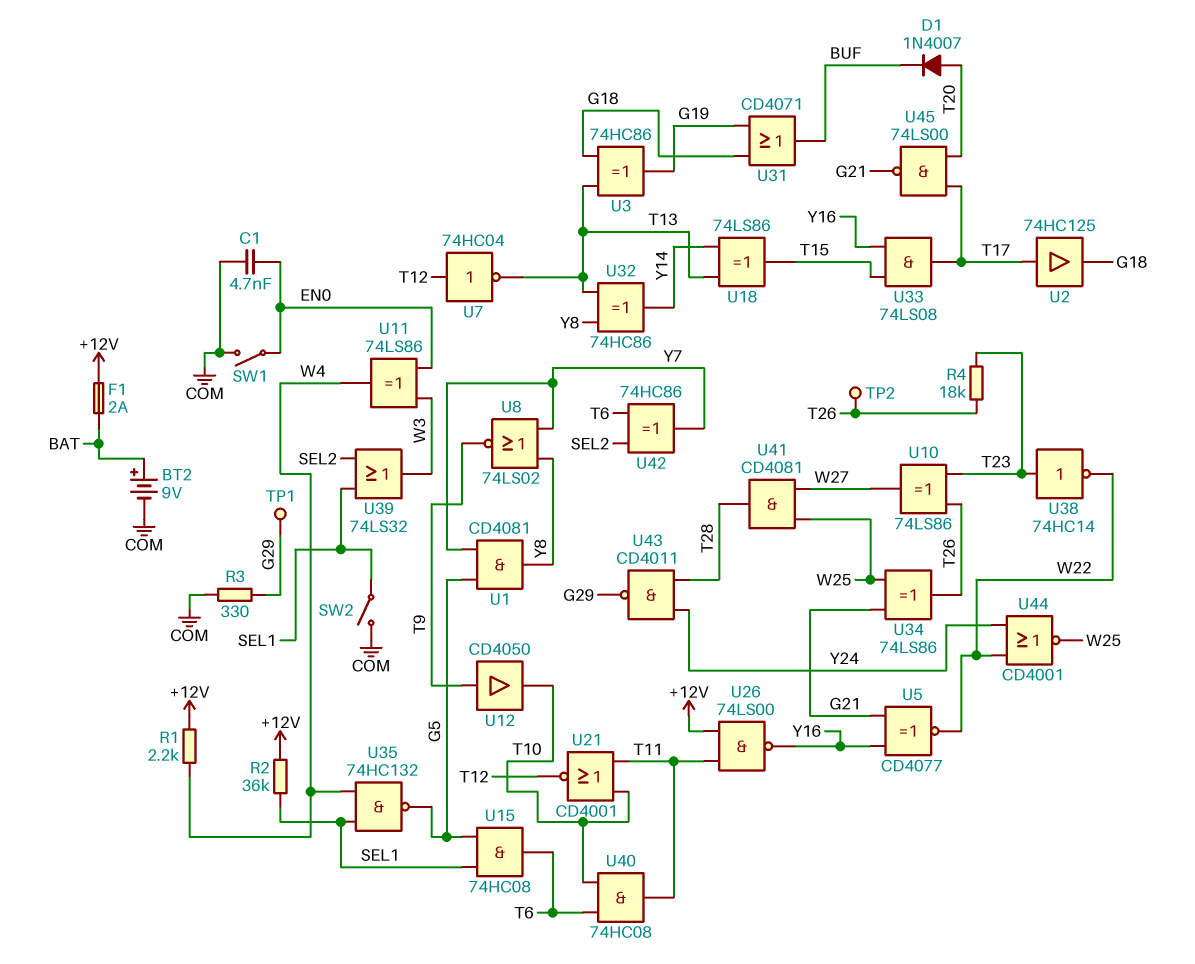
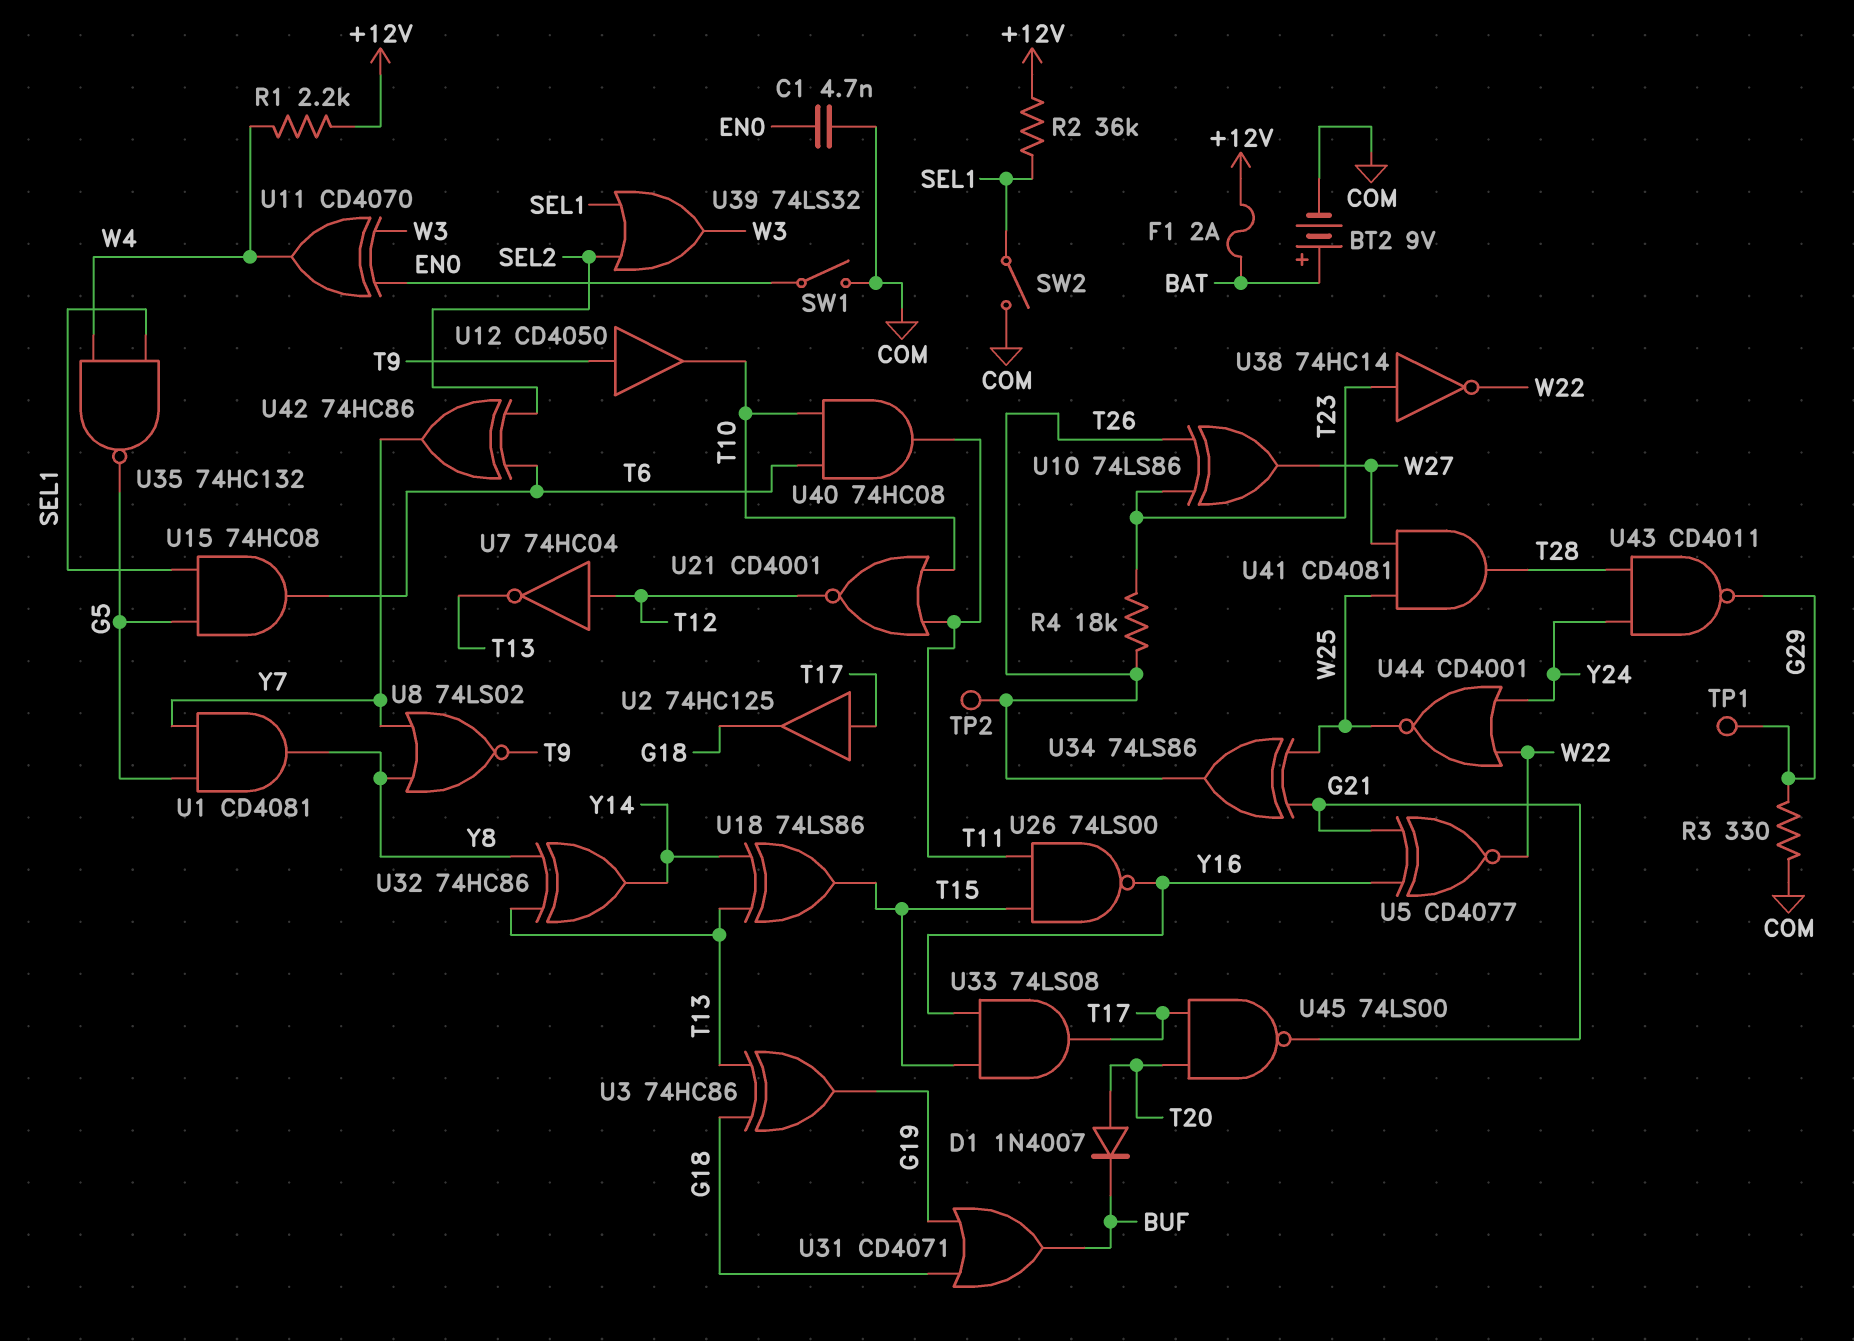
U11: XOR 74LS86 (in EN0, in W3, out W4) -> XOR CD4070 (in EN0, in W3, out W4)
U26: NAND 74LS00 (in +12V, in T11, out Y16) -> NAND 74LS00 (in T11, in T15, out Y16)

